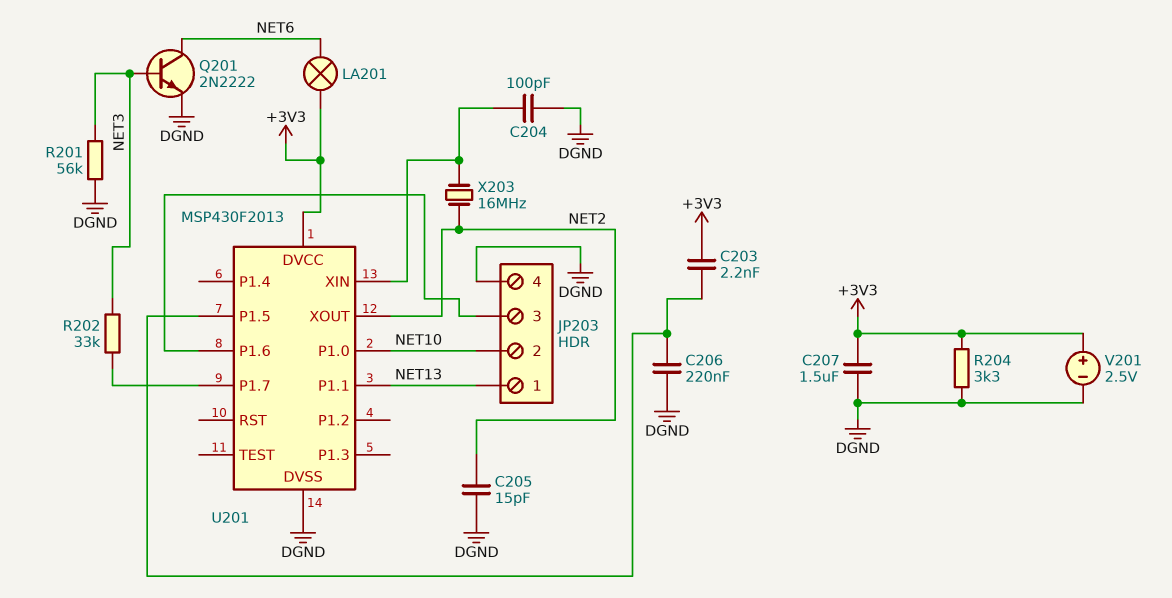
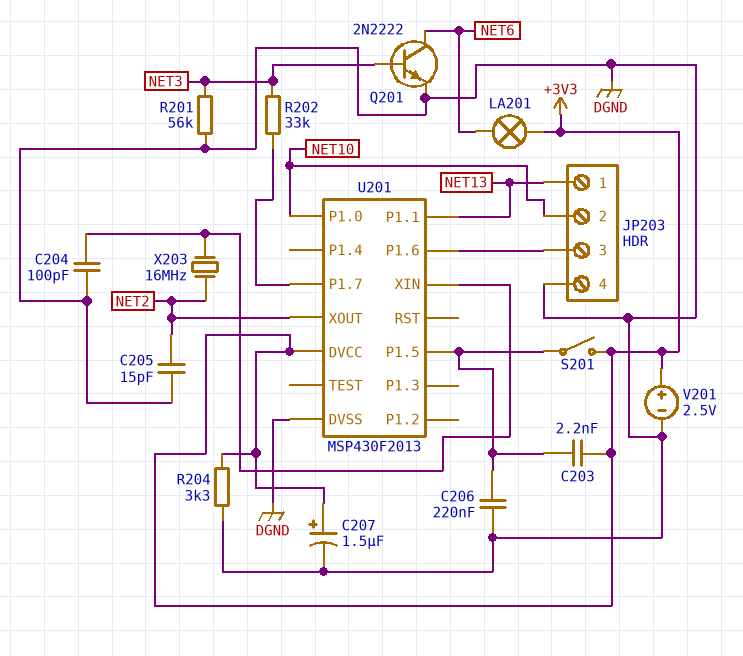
C207: 1.5uF (+3V3, DGND) -> 1.5uF (plus +3V3, minus DGND)
S201: none -> switch (+3V3, U201/P1.5)

